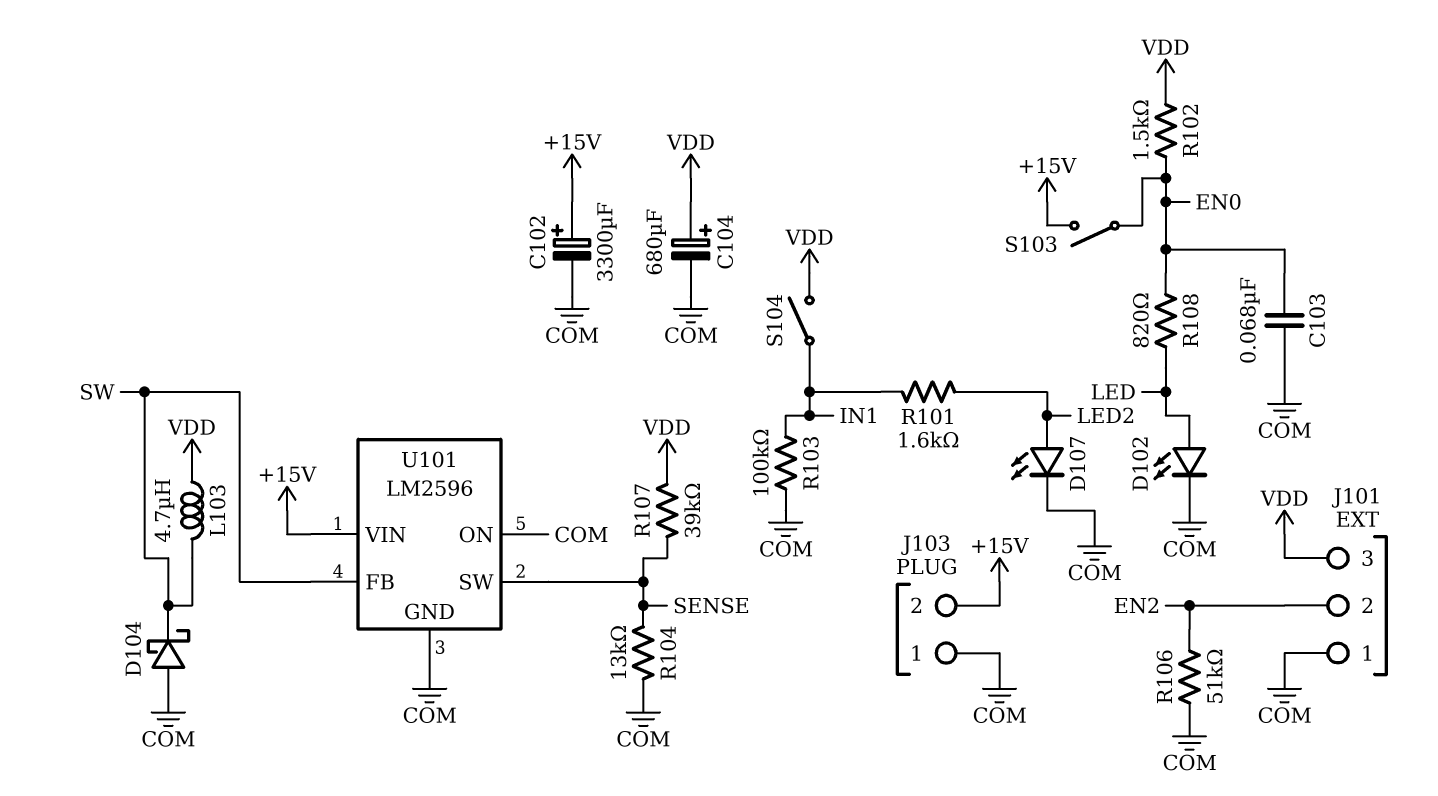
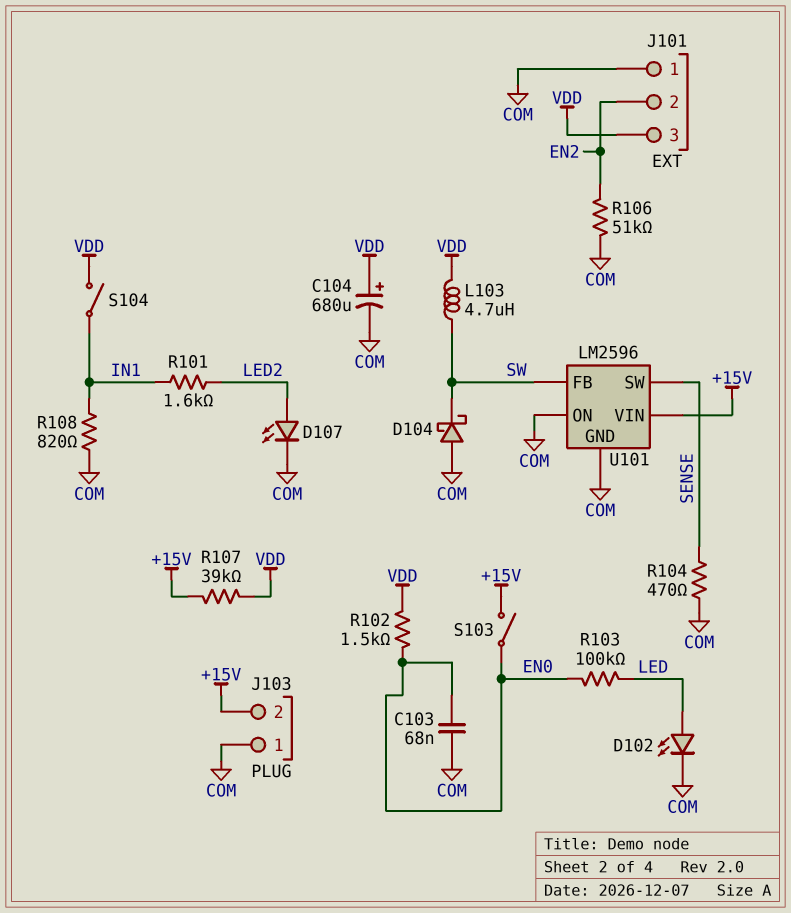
C102: 3300uF (plus +15V, minus COM) -> none
R103: 100k (COM, IN1) -> 100k (EN0, LED)
R104: 13k (COM, SENSE) -> 470 (COM, SENSE)
R107: 39k (SENSE, VDD) -> 39k (+15V, VDD)
R108: 820 (EN0, LED) -> 820 (COM, IN1)

